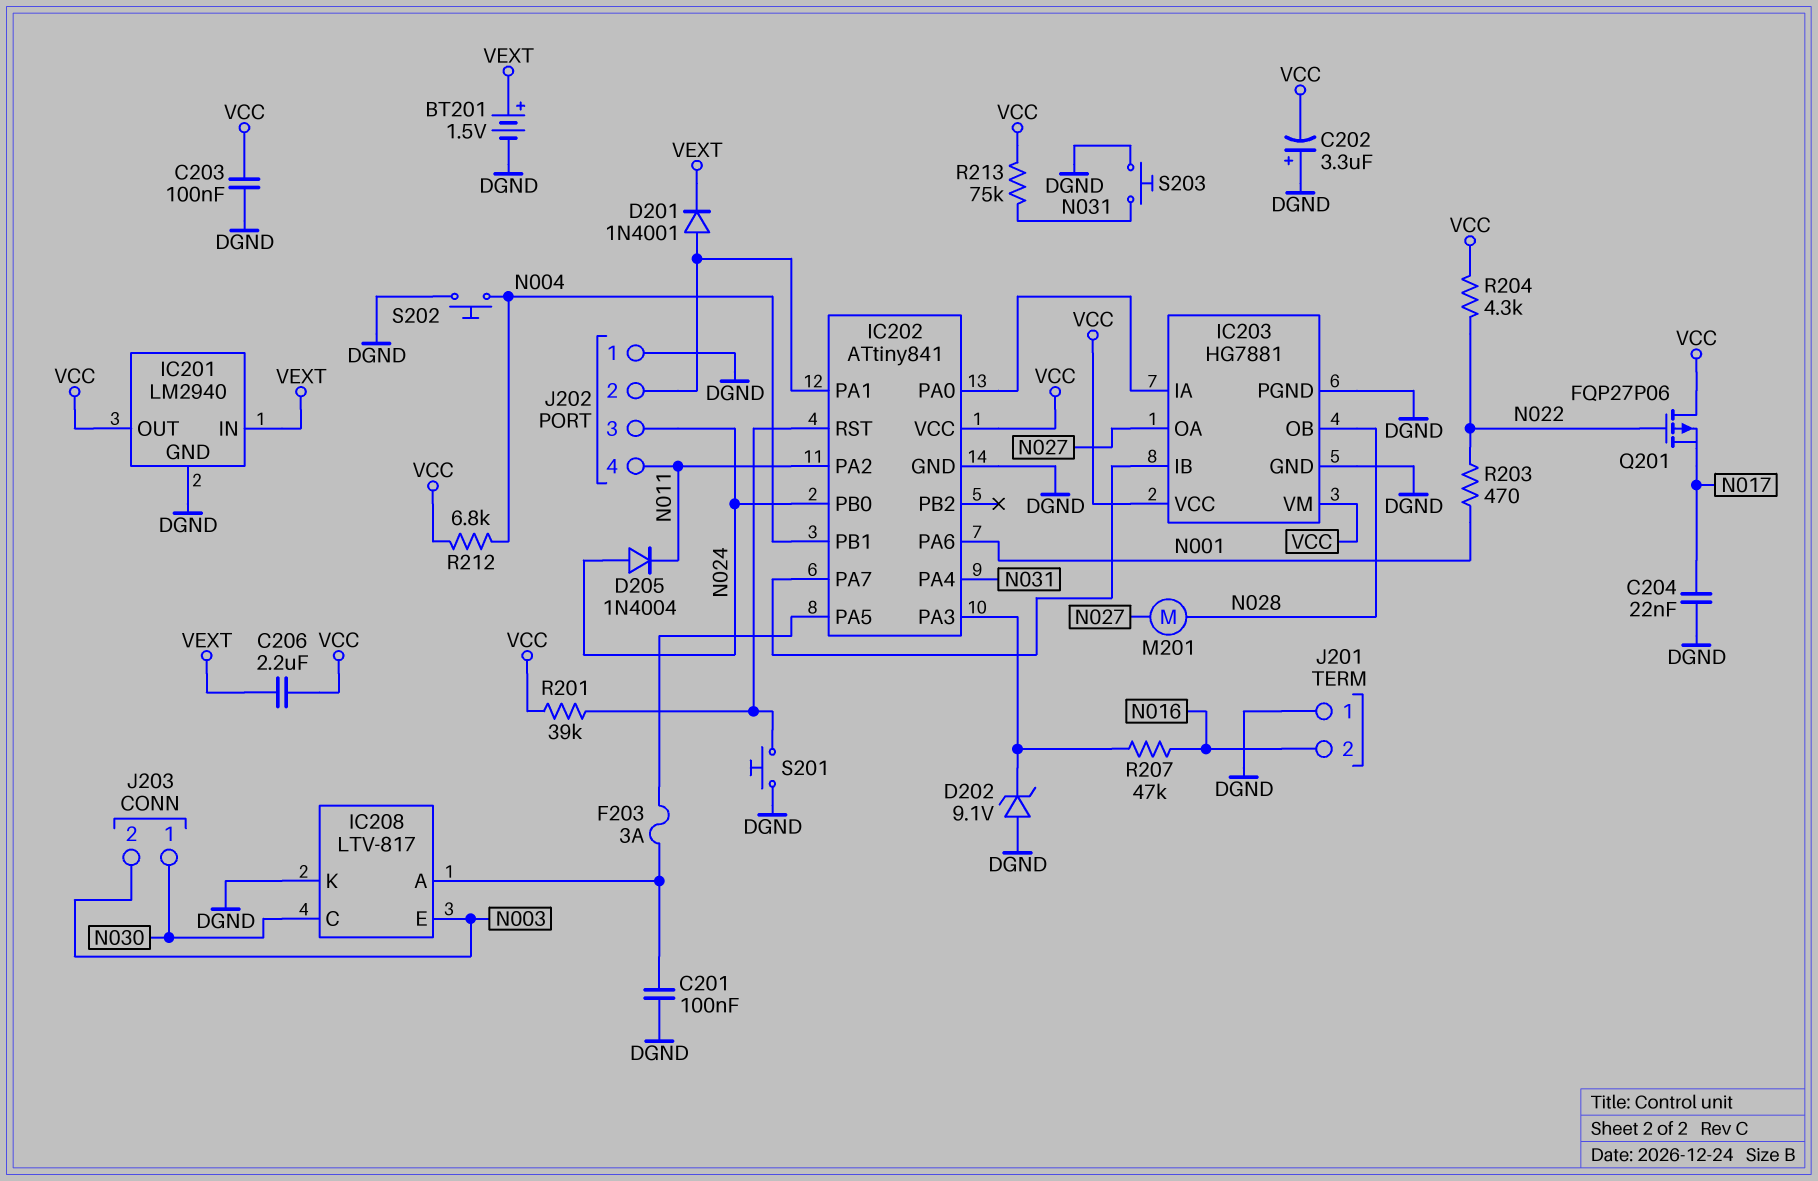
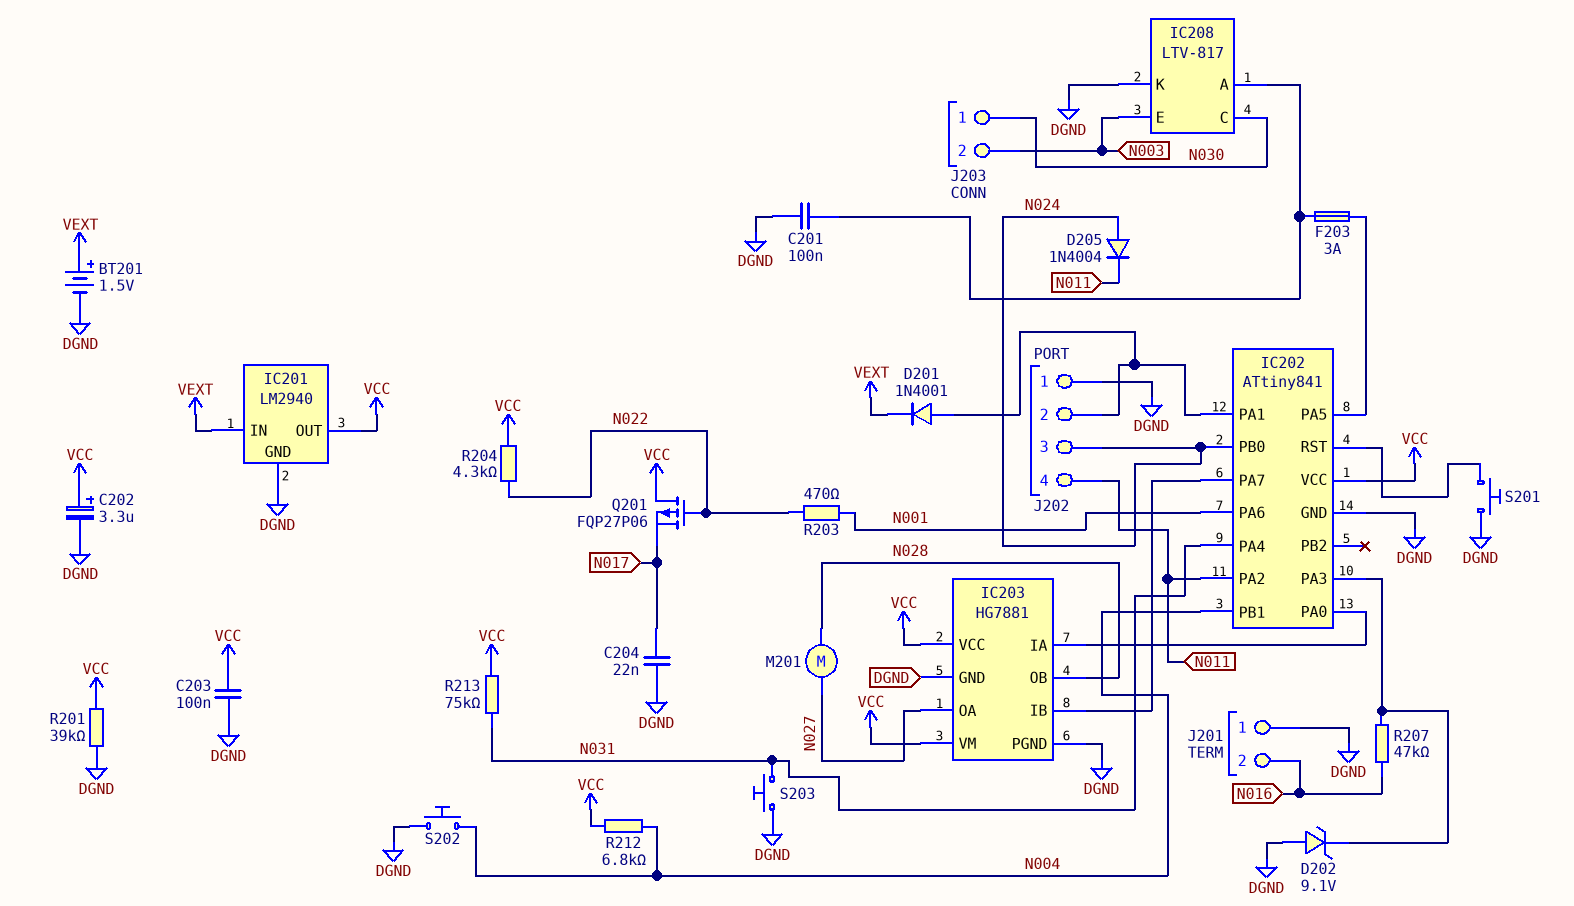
C202: 3.3uF (plus DGND, minus VCC) -> 3.3uF (plus VCC, minus DGND)
C206: 2.2uF (VCC, VEXT) -> none
R201: 39k (IC202/RST, VCC) -> 39k (DGND, VCC)

